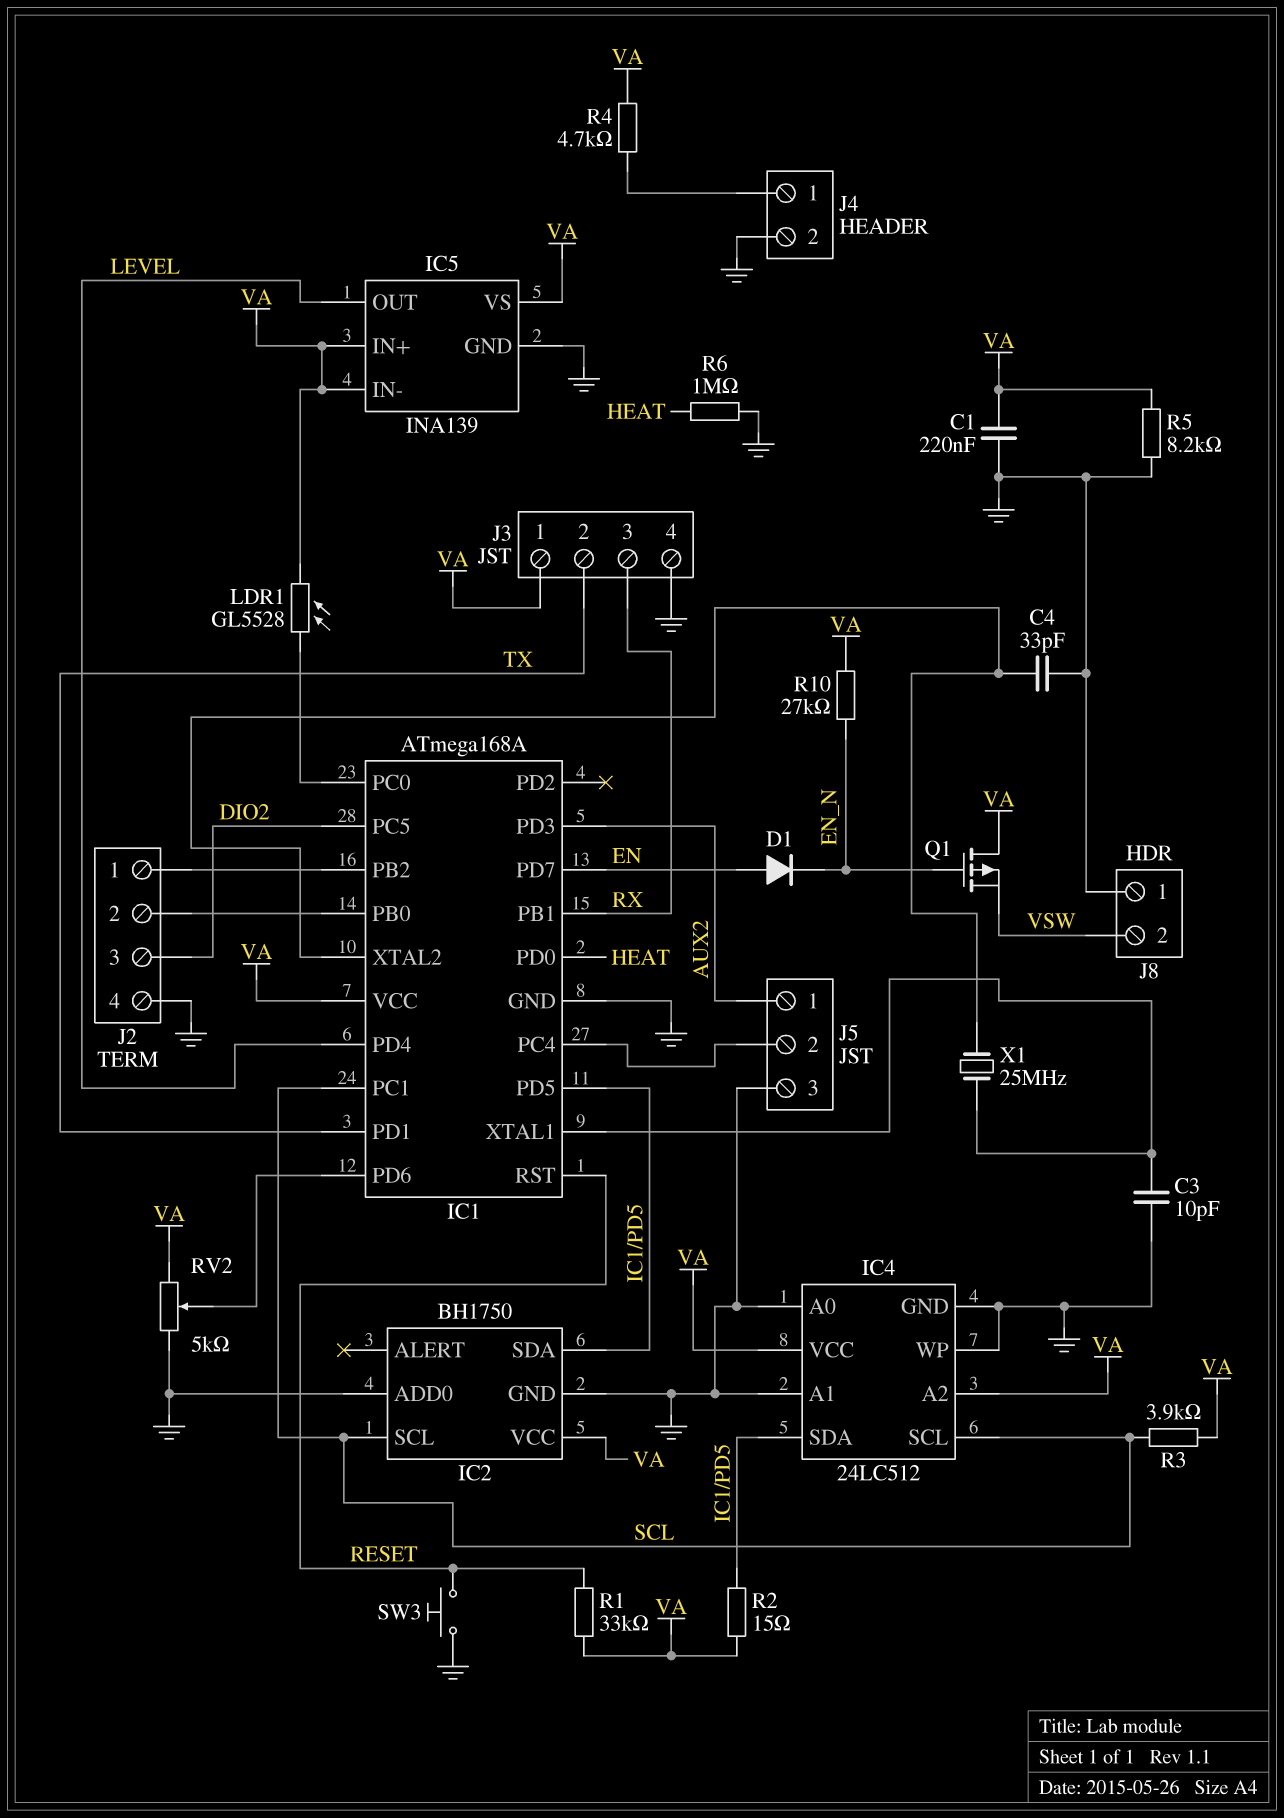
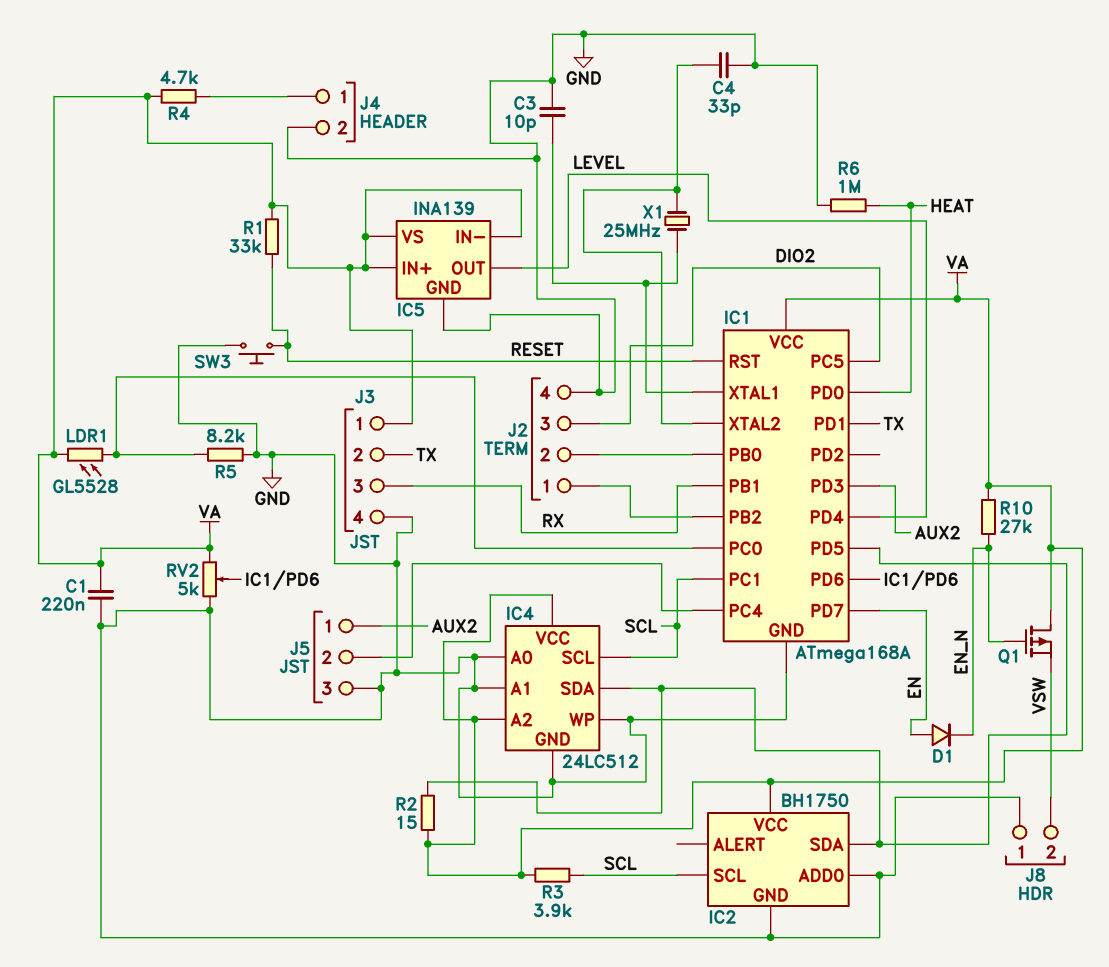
R5: 8.2k (GND, VA) -> 8.2k (GND, IC1/PC0)

